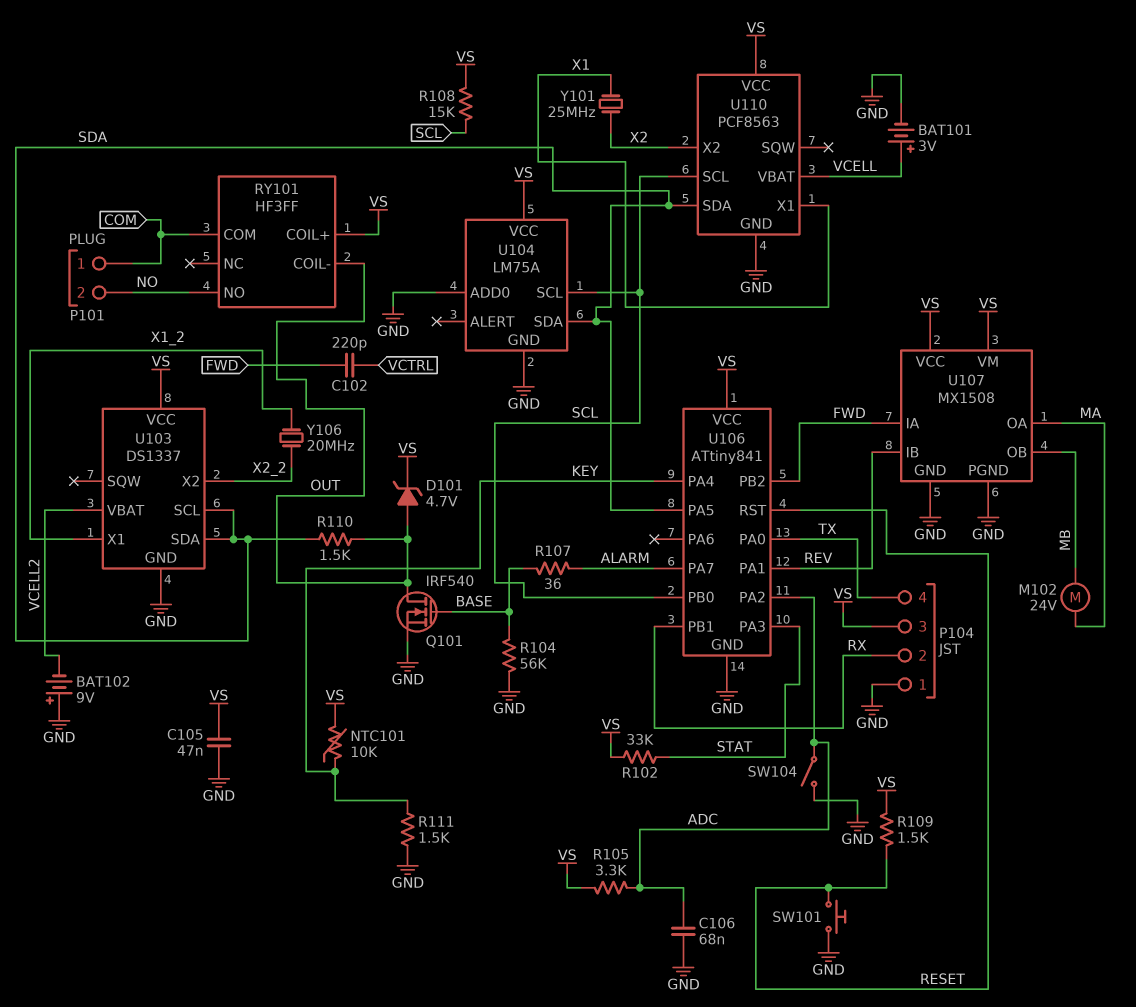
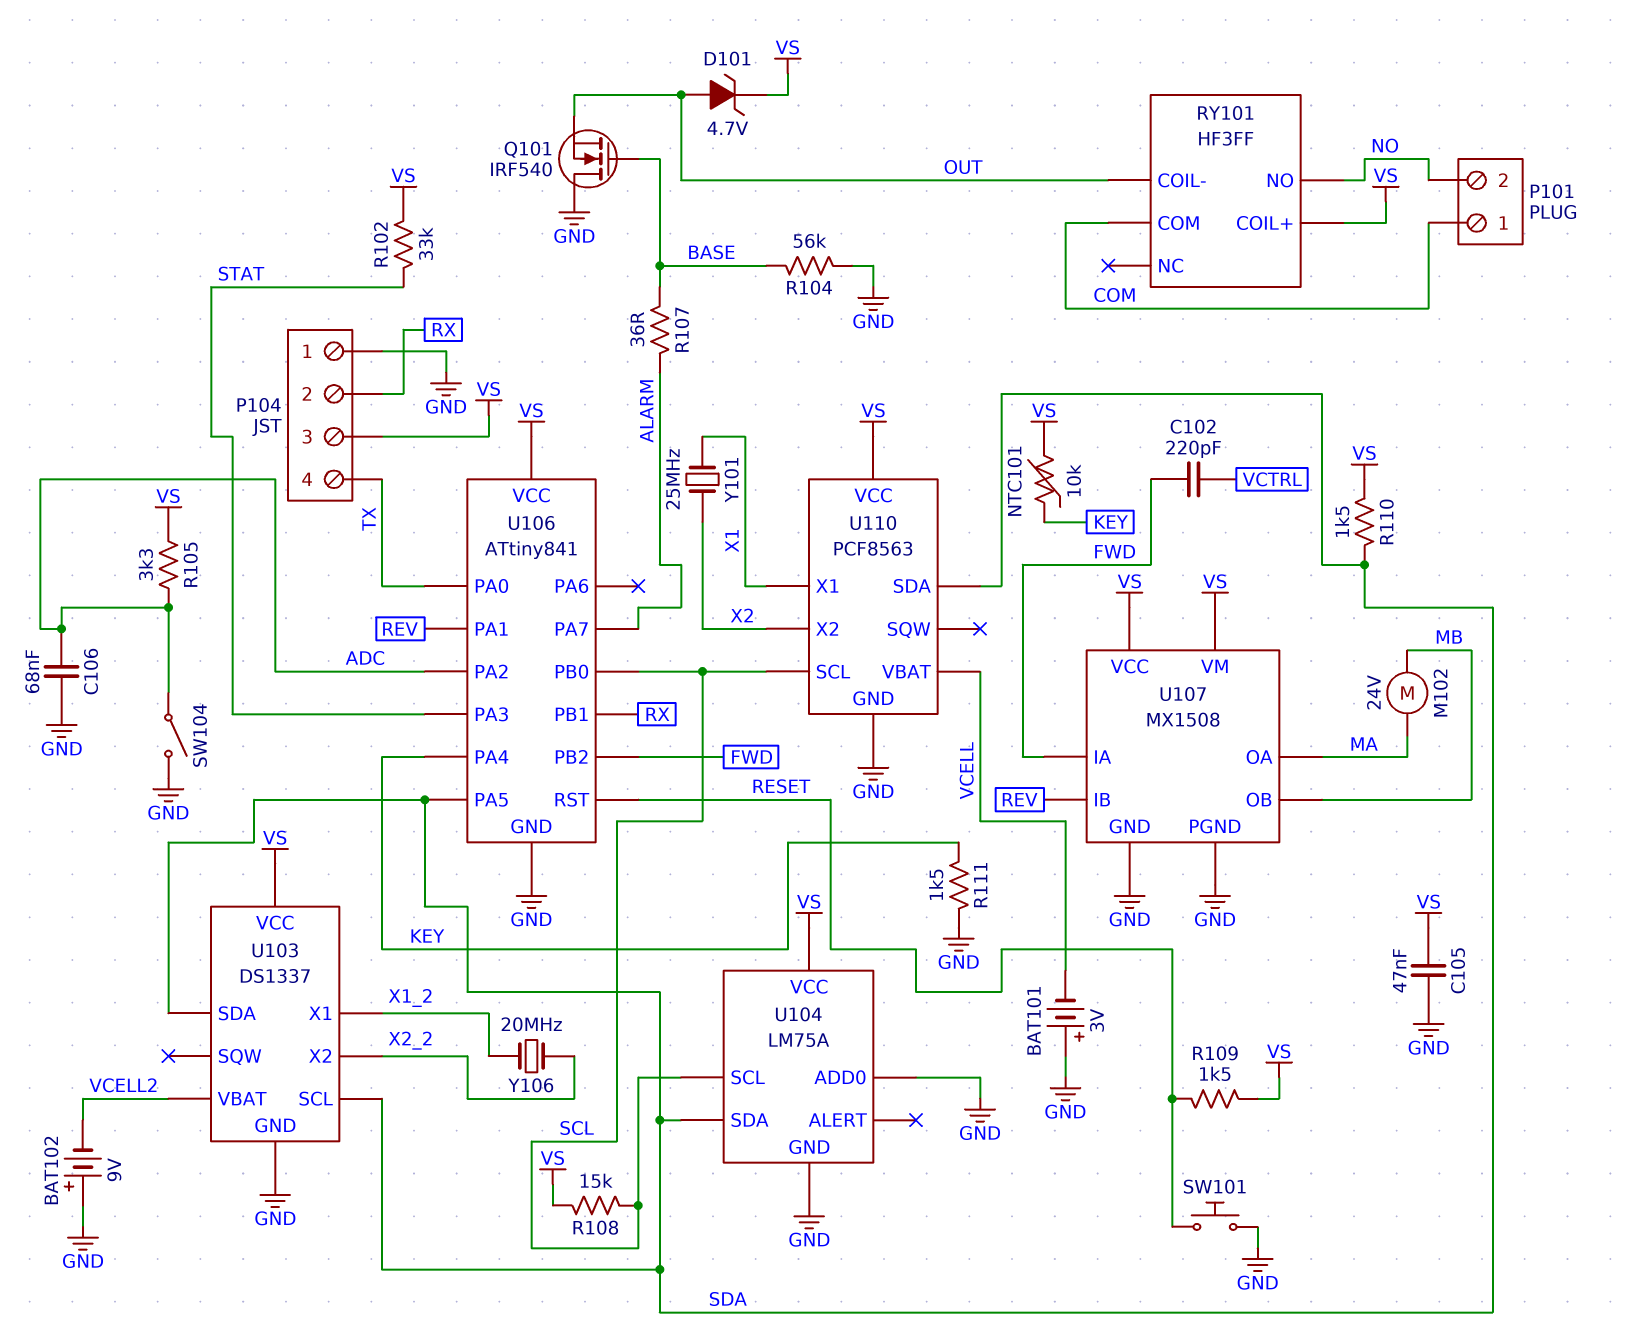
BAT101: 3V (plus VCELL, minus GND) -> 3V (plus GND, minus VCELL)
Q101: NMOS IRF540 (G BASE, D OUT, S GND) -> NMOS IRF540 (G BASE, D GND, S OUT)
R110: 1.5k (OUT, SDA) -> 1.5k (SDA, VS)

